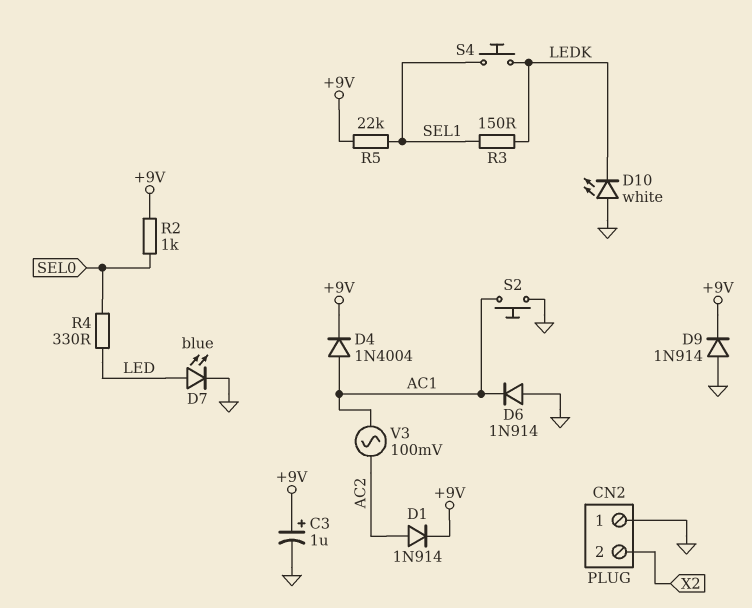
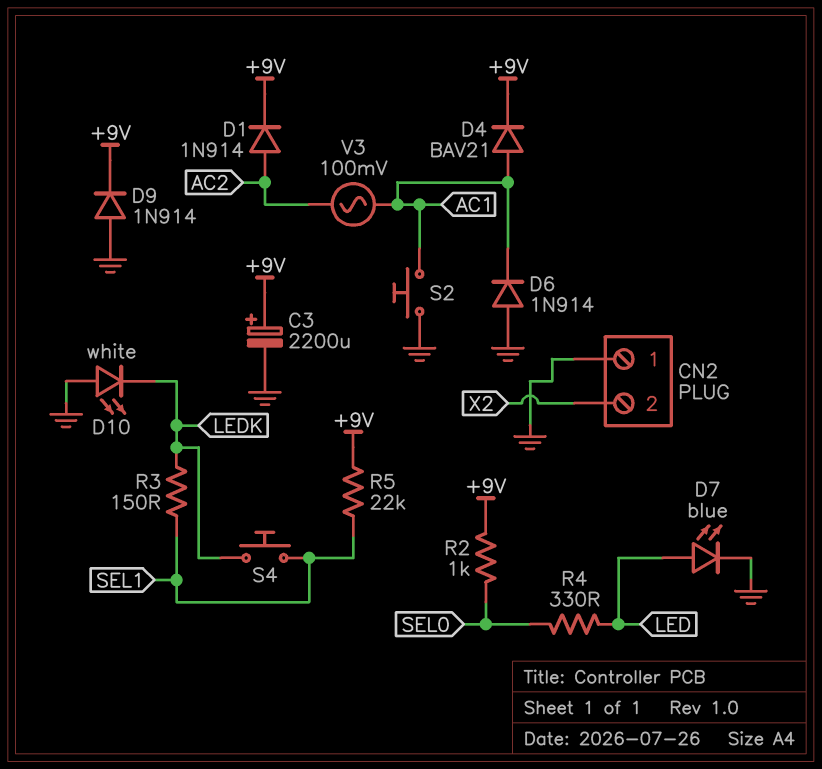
C3: 1uF (plus +9V, minus GND) -> 2200uF (plus +9V, minus GND)
D4: diode 1N4004 (A AC1, K +9V) -> diode BAV21 (A AC1, K +9V)

